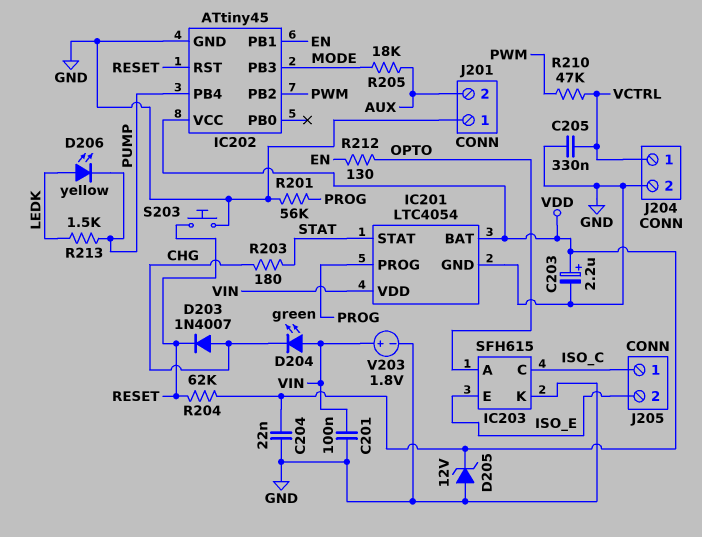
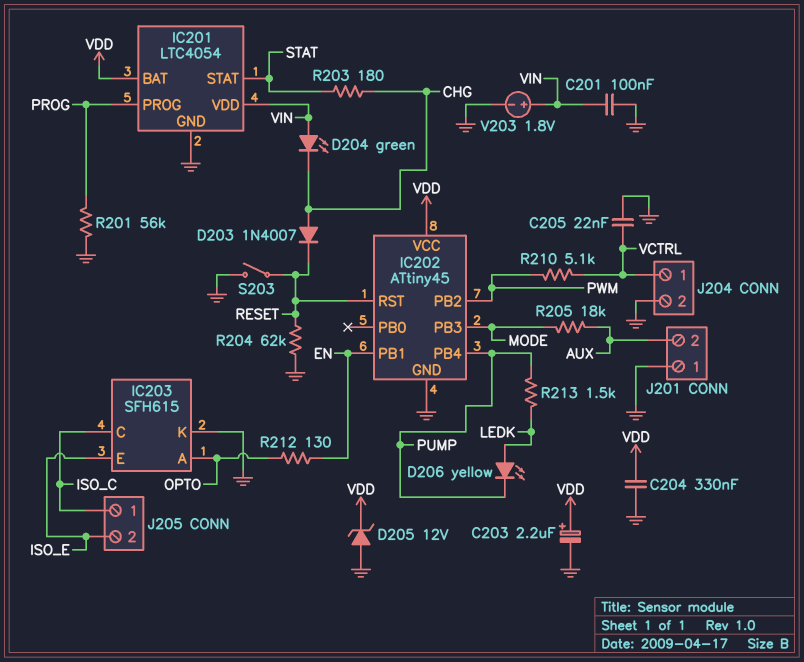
C204: 22nF (GND, VDD) -> 330nF (GND, VDD)
C205: 330nF (GND, VCTRL) -> 22nF (GND, VCTRL)
R204: 62k (RESET, VDD) -> 62k (GND, RESET)
R210: 47k (PWM, VCTRL) -> 5.1k (PWM, VCTRL)
S203: button (GND, RESET) -> switch (GND, RESET)

